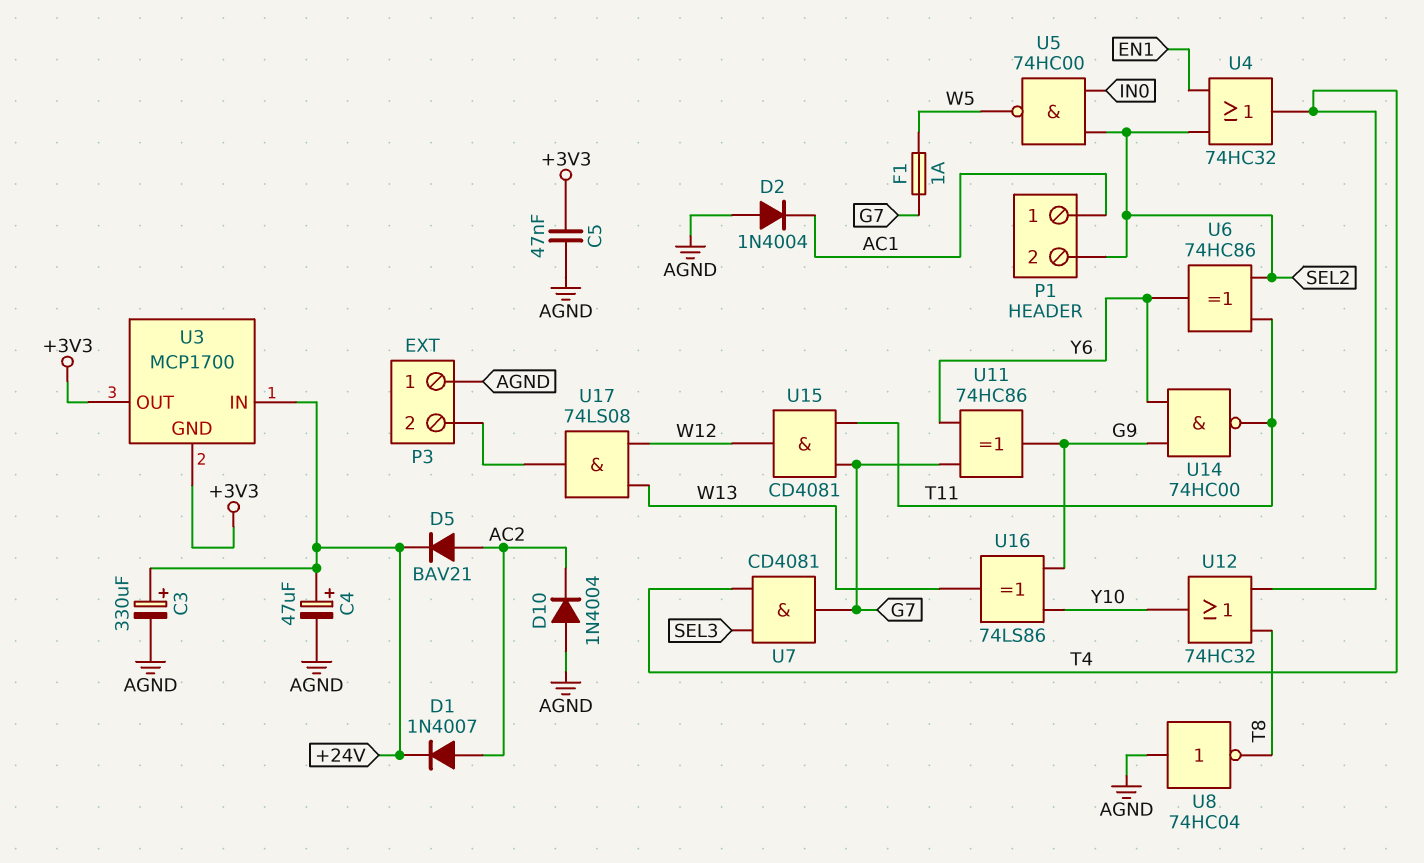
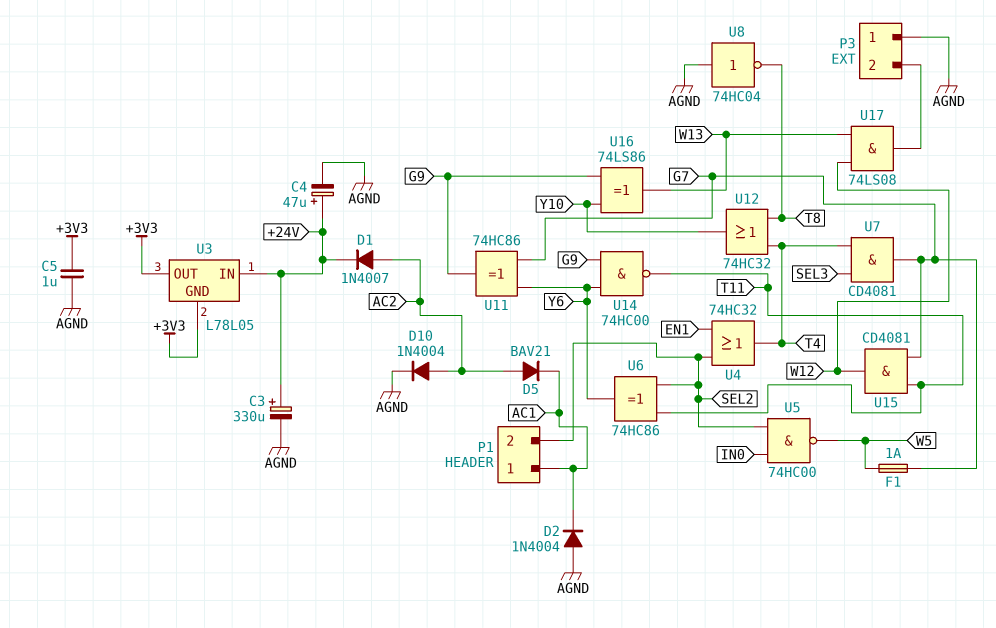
C5: 47nF (+3V3, AGND) -> 1uF (+3V3, AGND)
D5: diode BAV21 (A AC2, K +24V) -> diode BAV21 (A AC2, K AC1)
D10: diode 1N4004 (A AGND, K AC2) -> diode 1N4004 (A AC2, K AGND)
U3: MCP1700 -> L78L05

